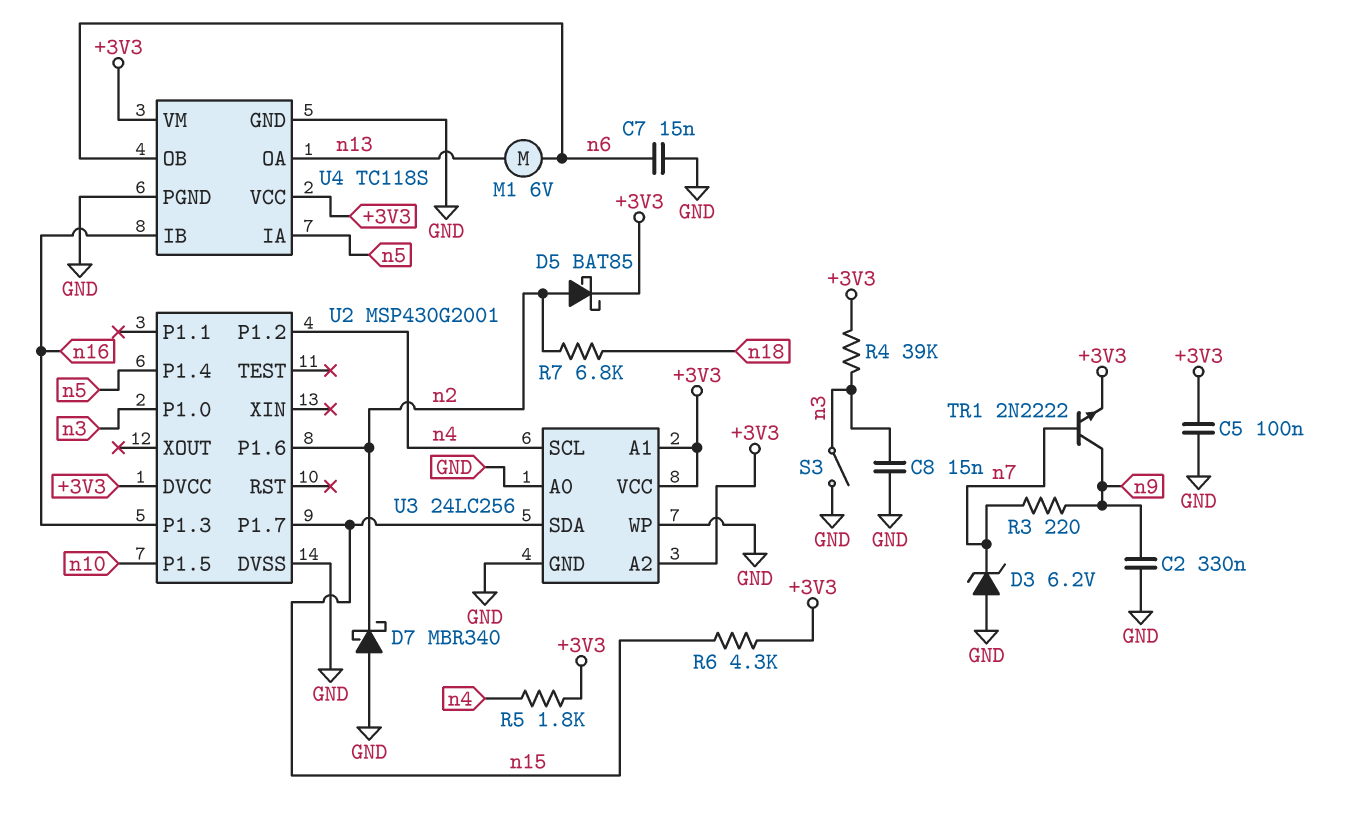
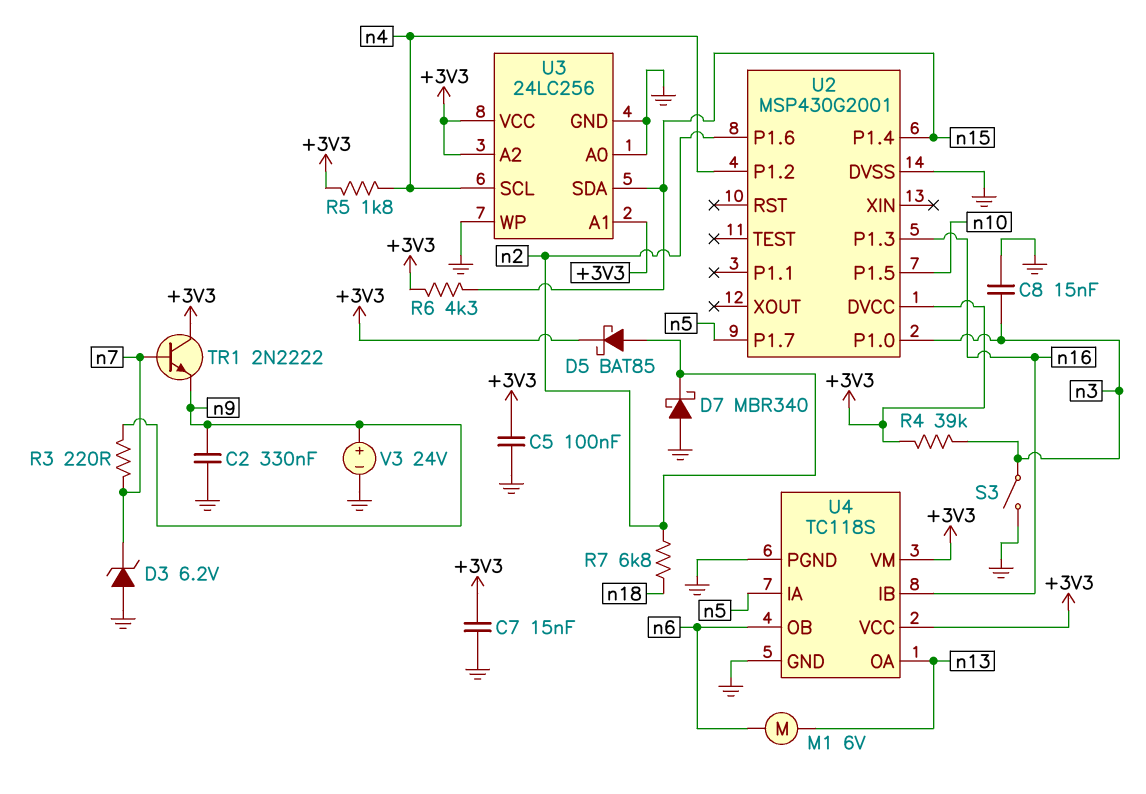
C7: 15nF (GND, n6) -> 15nF (+3V3, GND)
TR1: NPN 2N2222 (B n7, C n9, E +3V3) -> NPN 2N2222 (B n7, C +3V3, E n9)
U2 pin P1.4: n5 -> n15
U2 pin P1.7: n15 -> n5
V3: none -> 24V (plus n9, minus GND)

